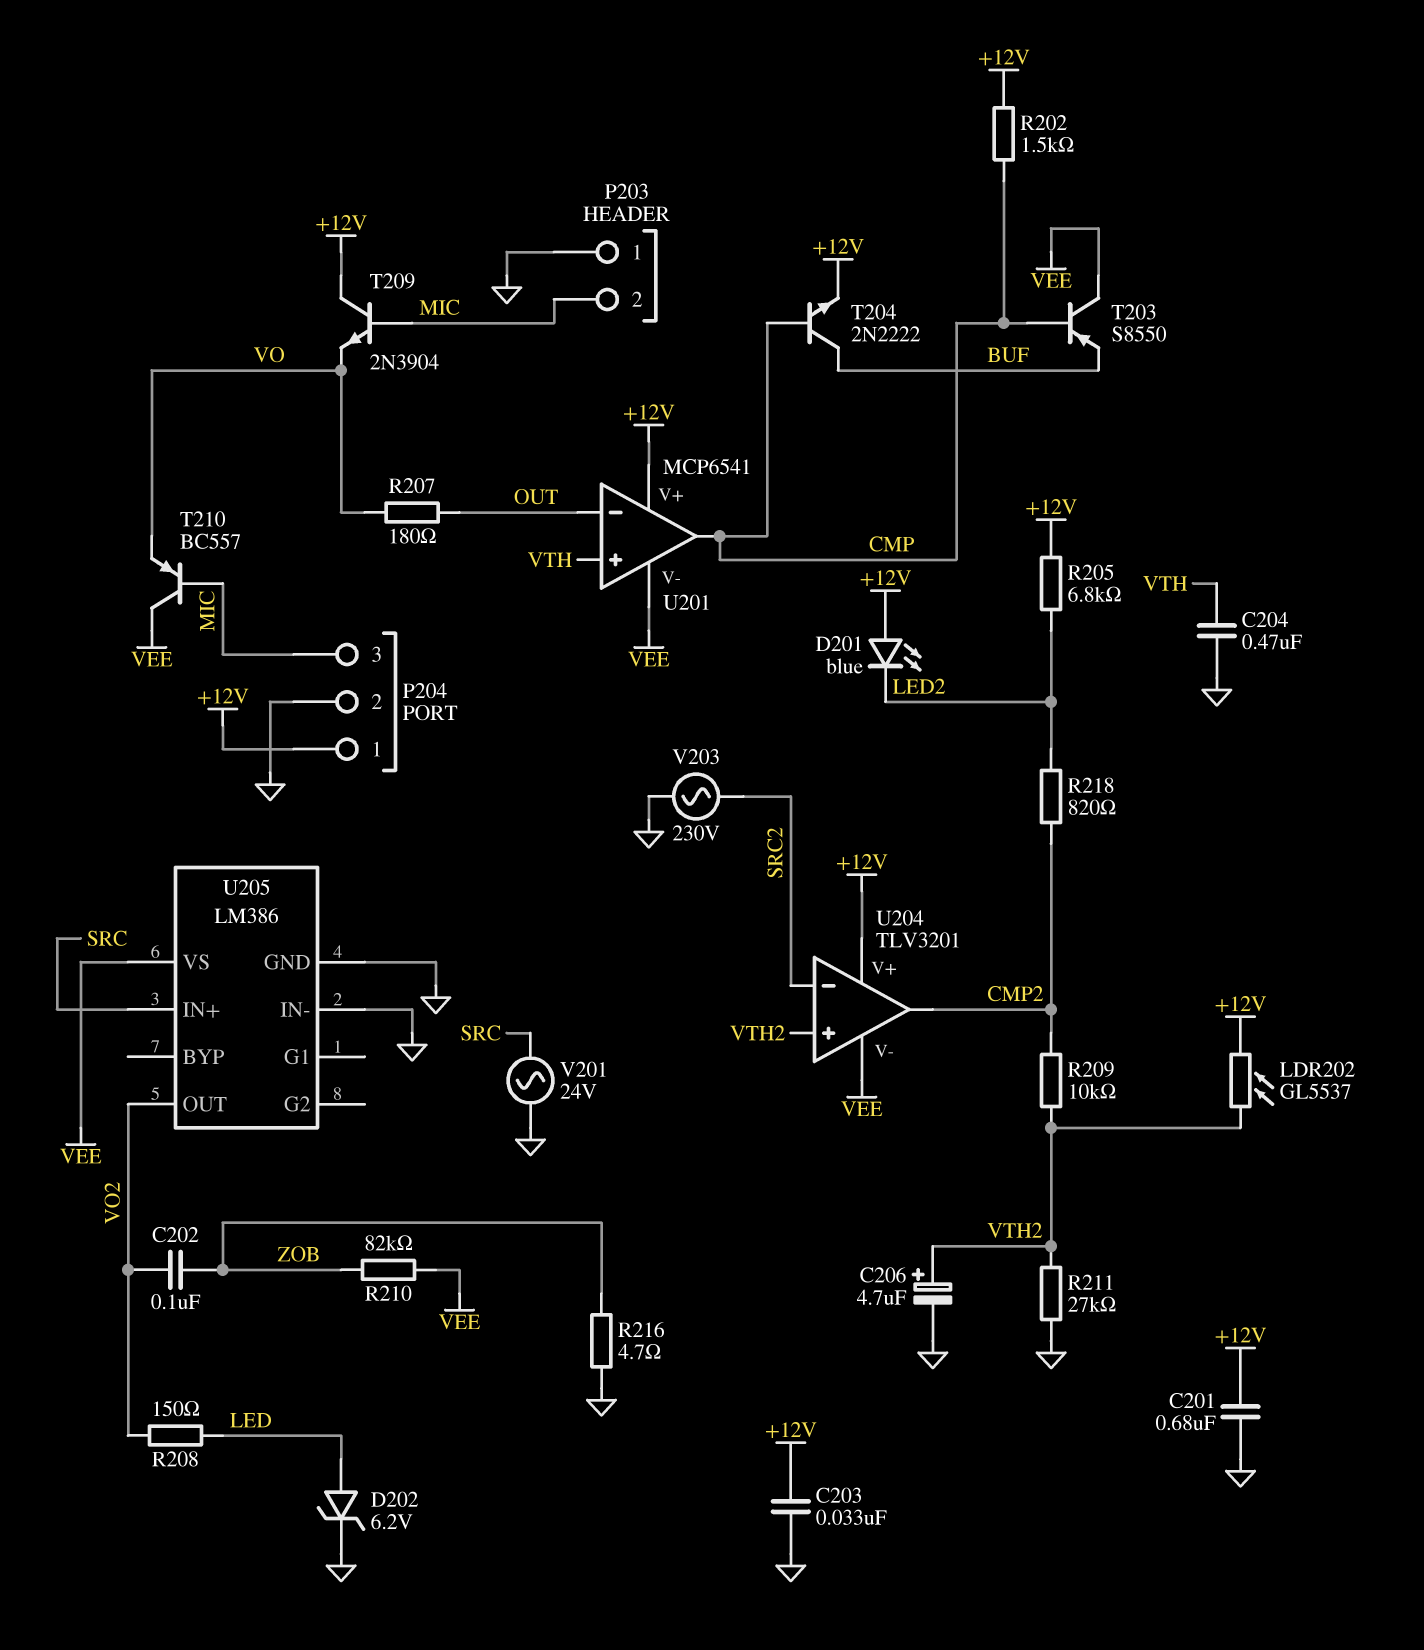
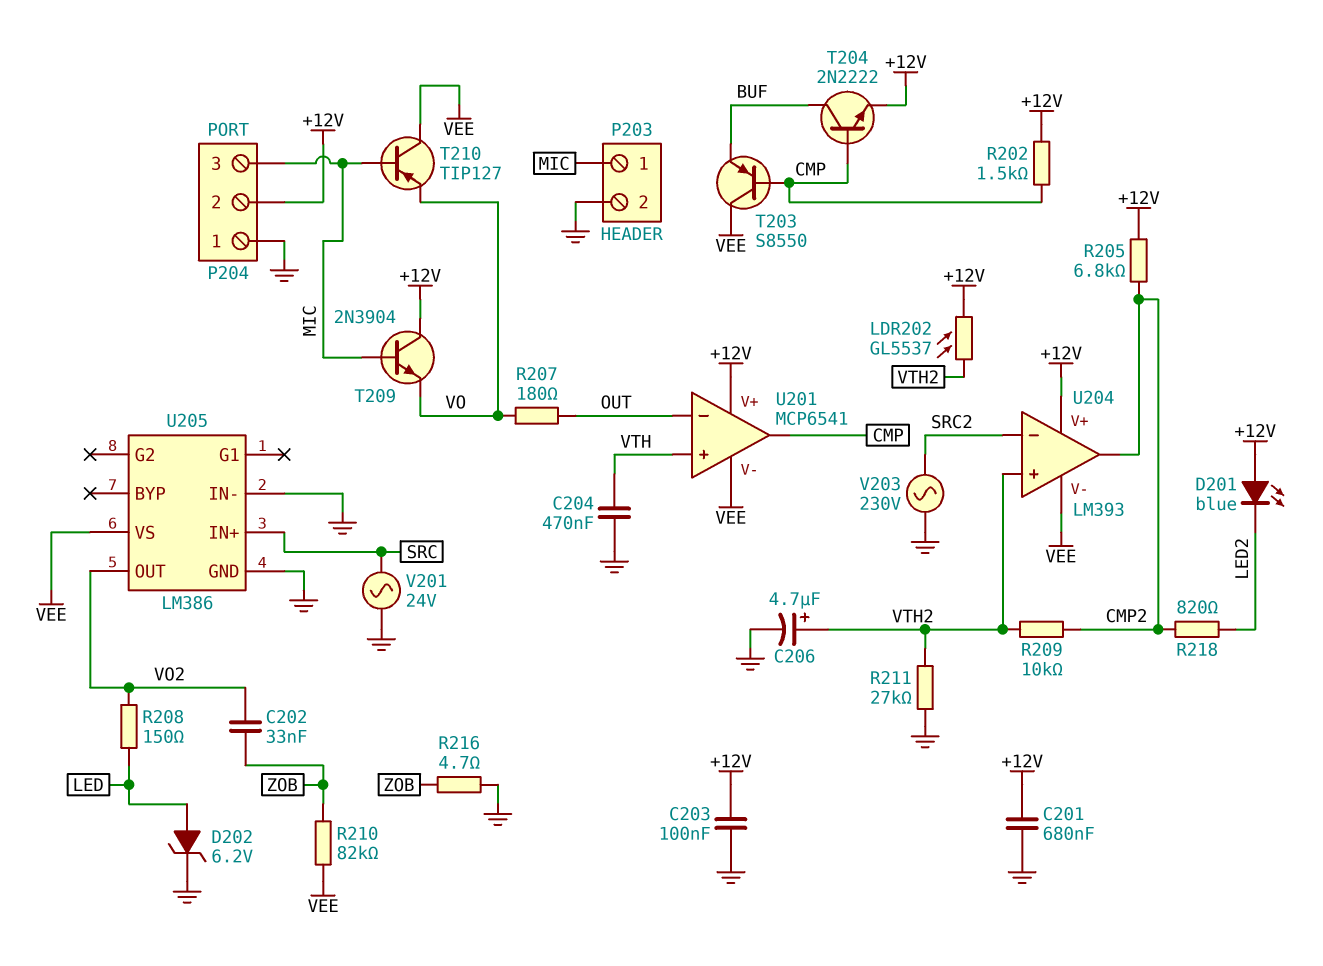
C202: 100nF (VO2, ZOB) -> 33nF (VO2, ZOB)
C203: 33nF (+12V, GND) -> 100nF (+12V, GND)
P203 pin 1: GND -> MIC
P203 pin 2: MIC -> GND
P204 pin 1: +12V -> GND
P204 pin 2: GND -> +12V
R205: 6.8k (+12V, LED2) -> 6.8k (+12V, CMP2)
T210: PNP BC557 (B MIC, C VEE, E VO) -> PNP TIP127 (B MIC, C VEE, E VO)
U204: TLV3201 -> LM393

